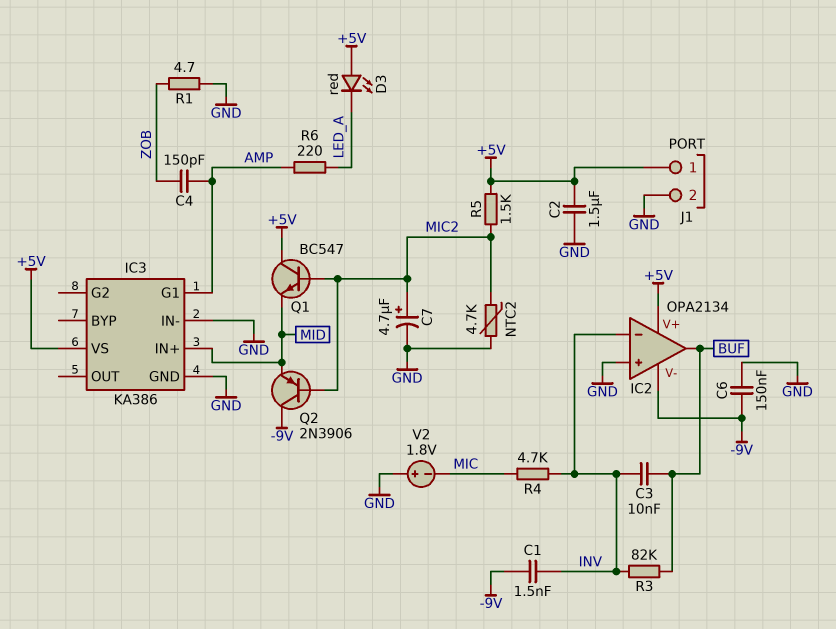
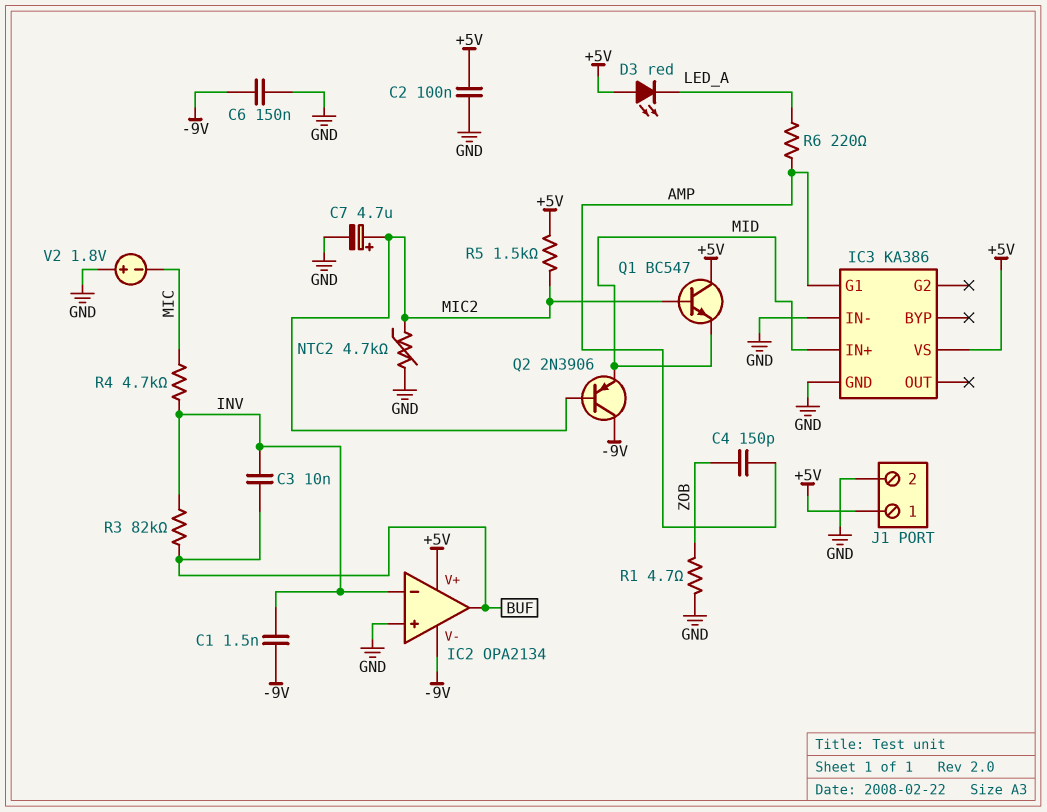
C2: 1.5uF (+5V, GND) -> 100nF (+5V, GND)

